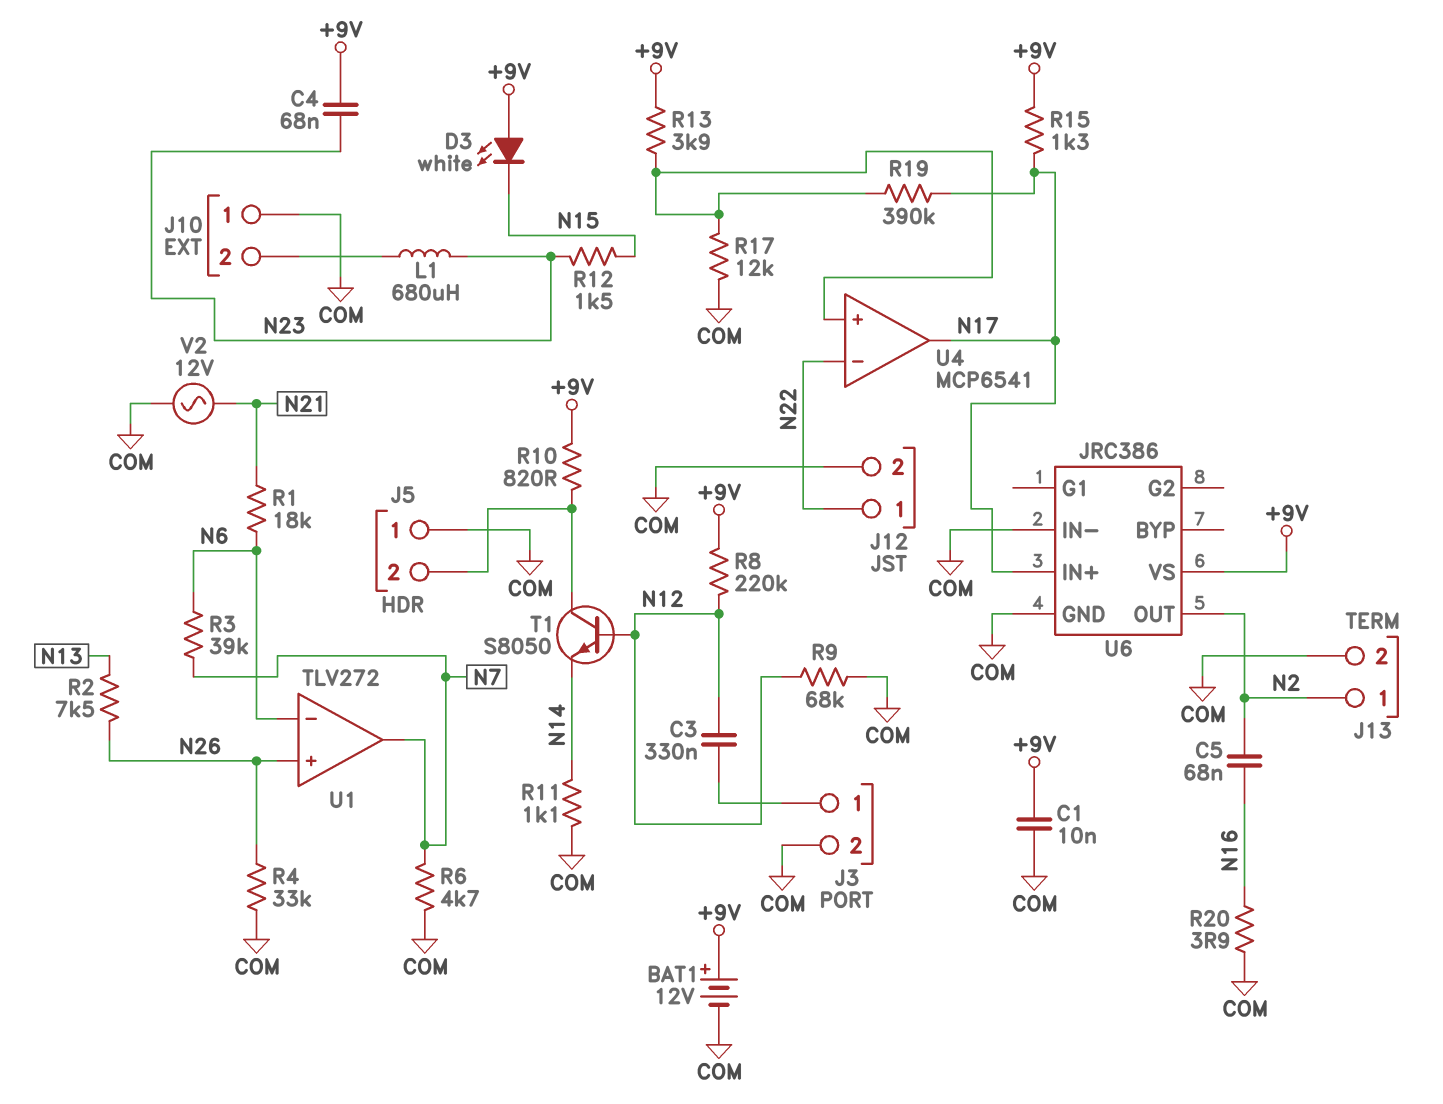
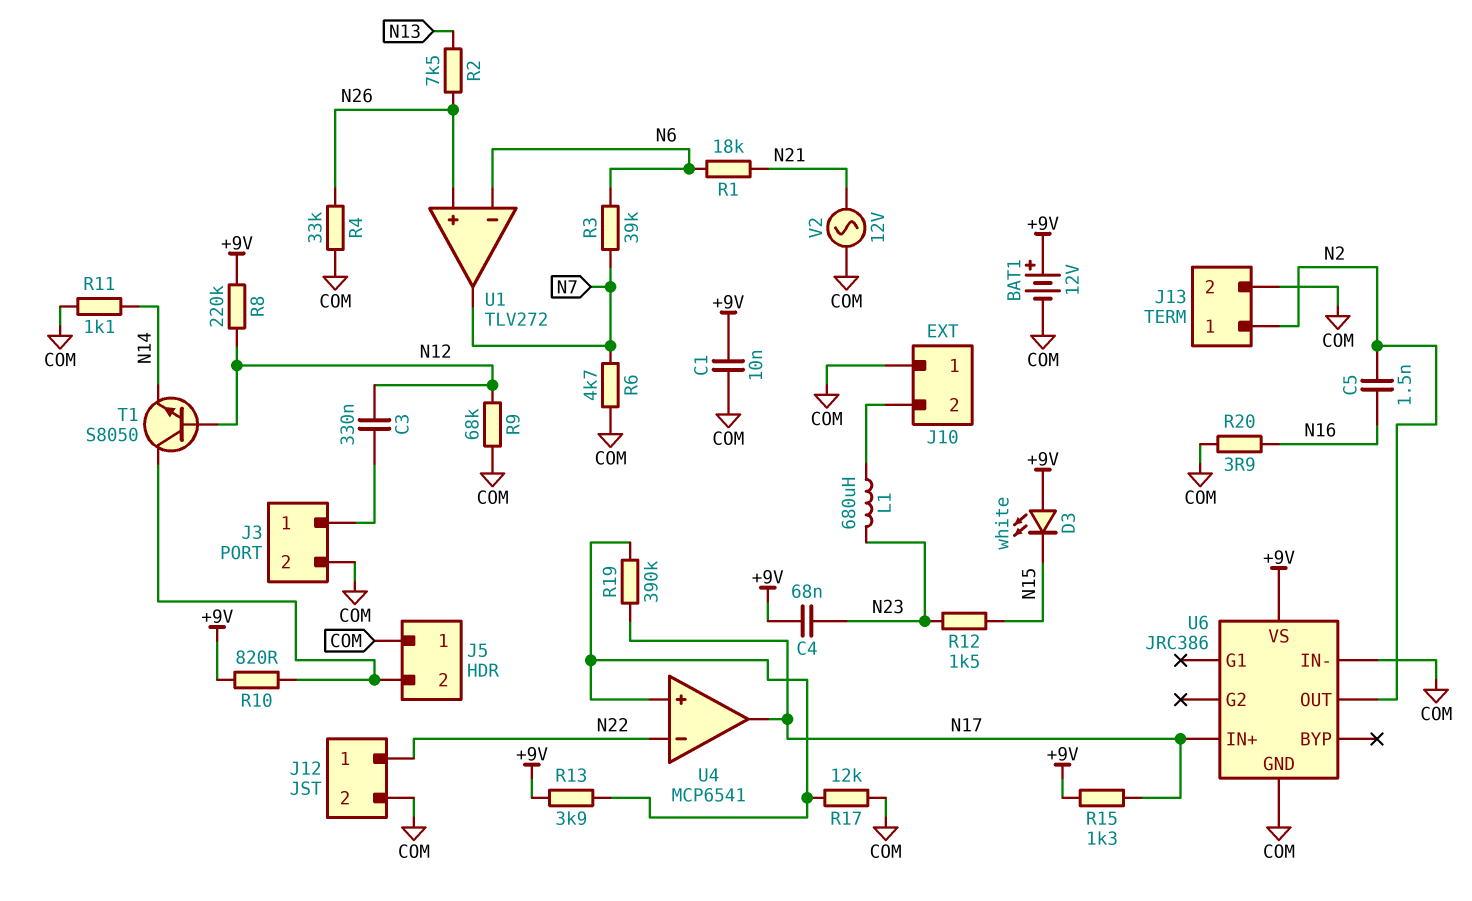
C5: 68nF (N2, N16) -> 1.5nF (N2, N16)

